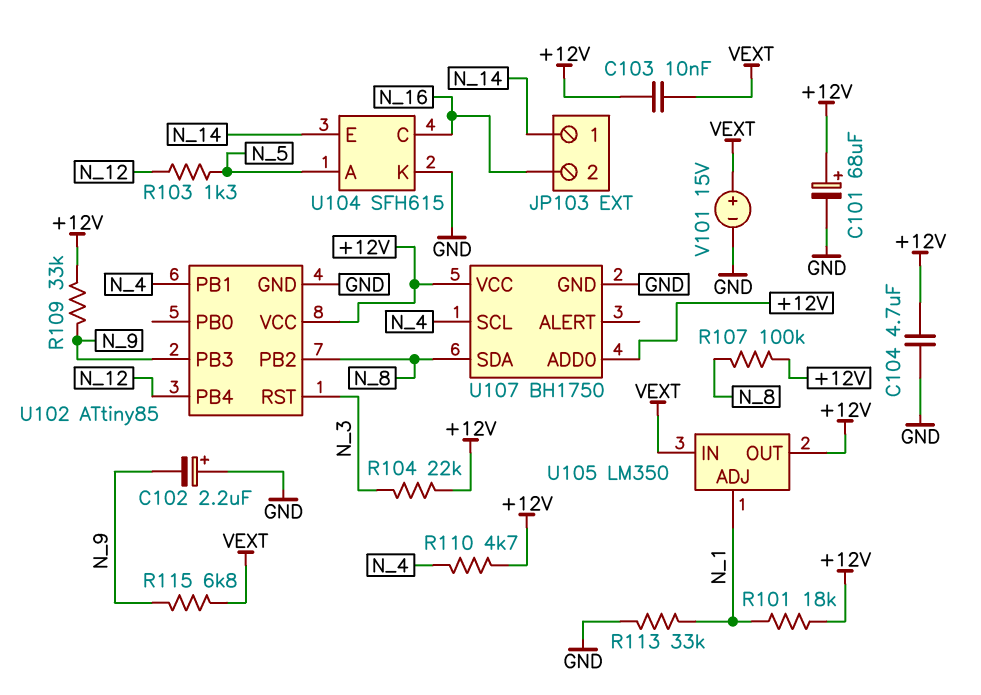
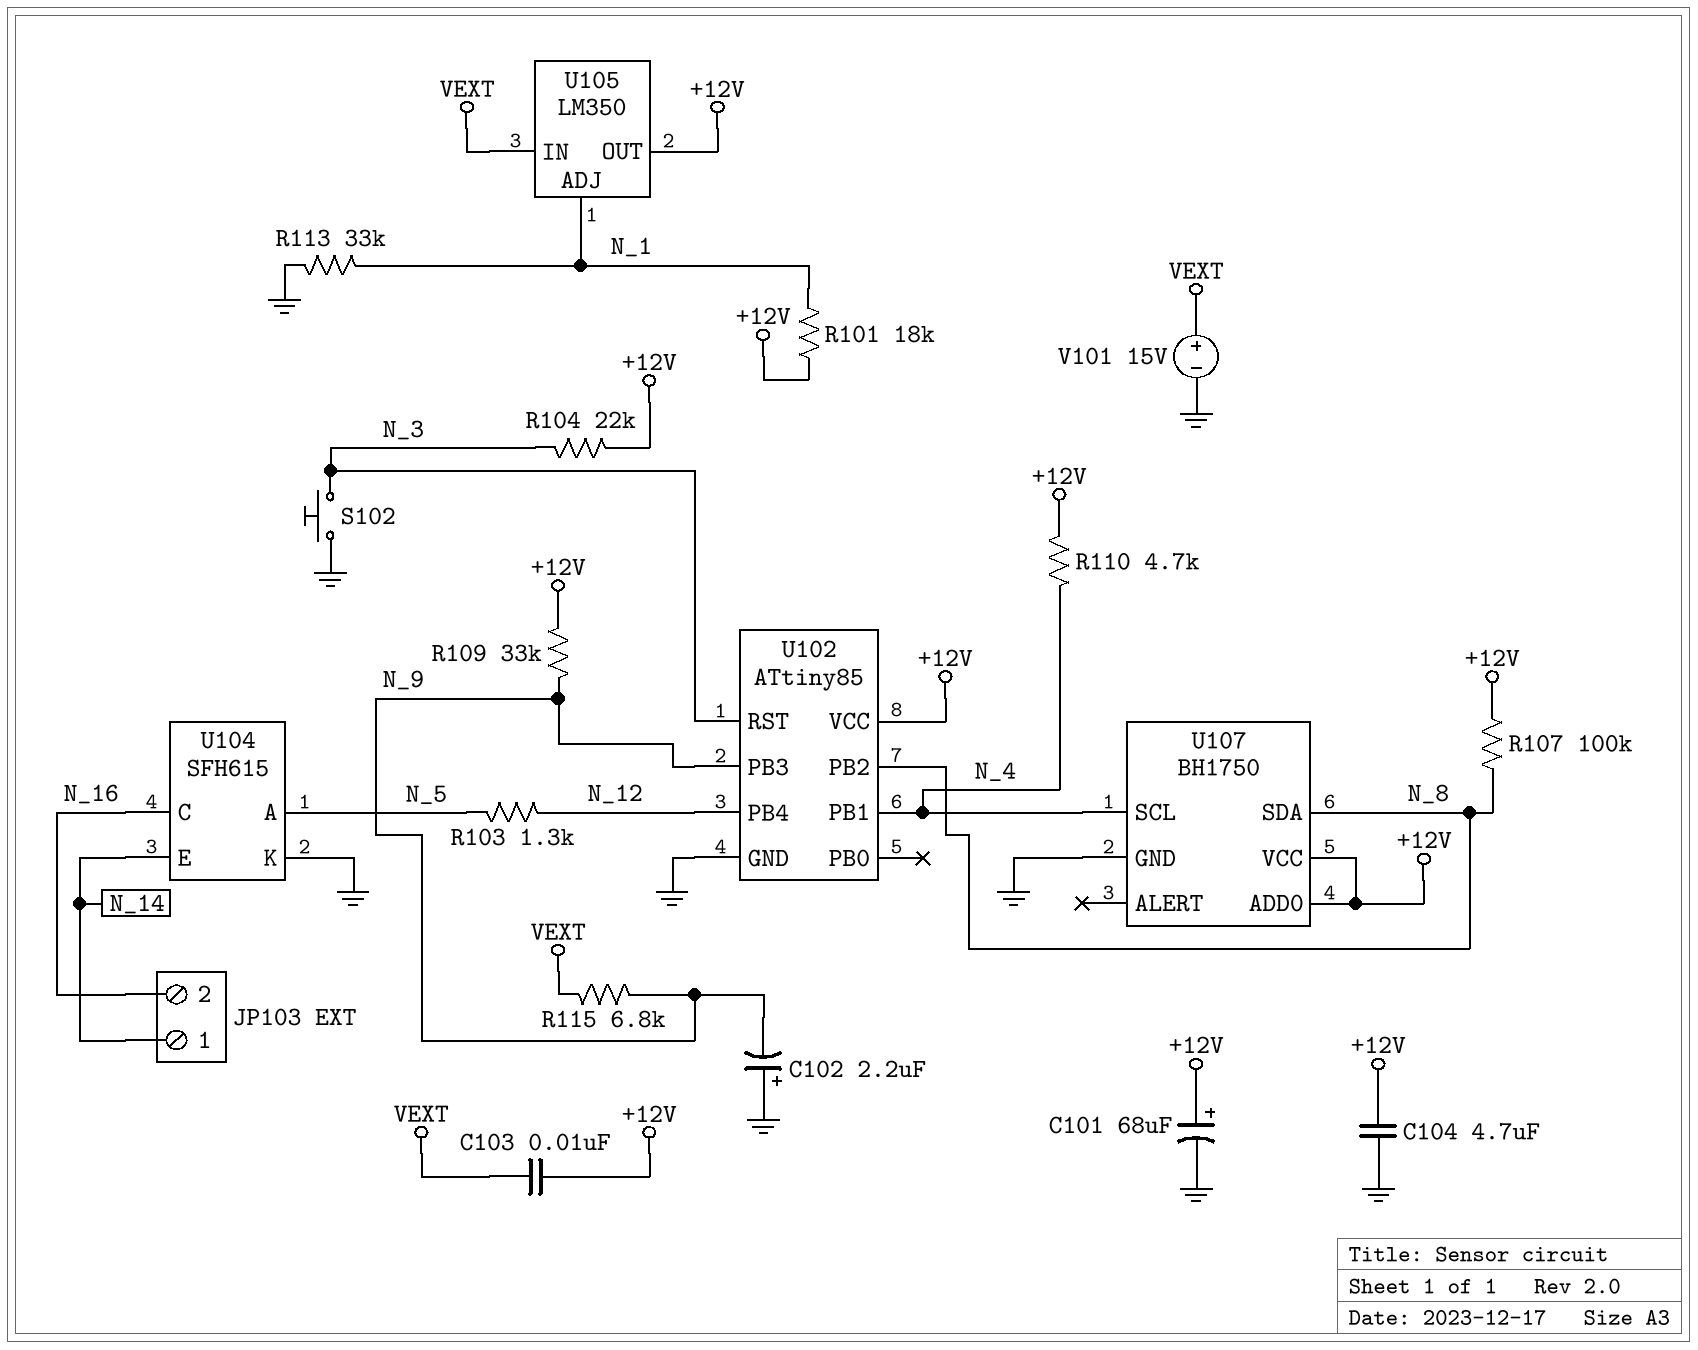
S102: none -> button (GND, N_3)

